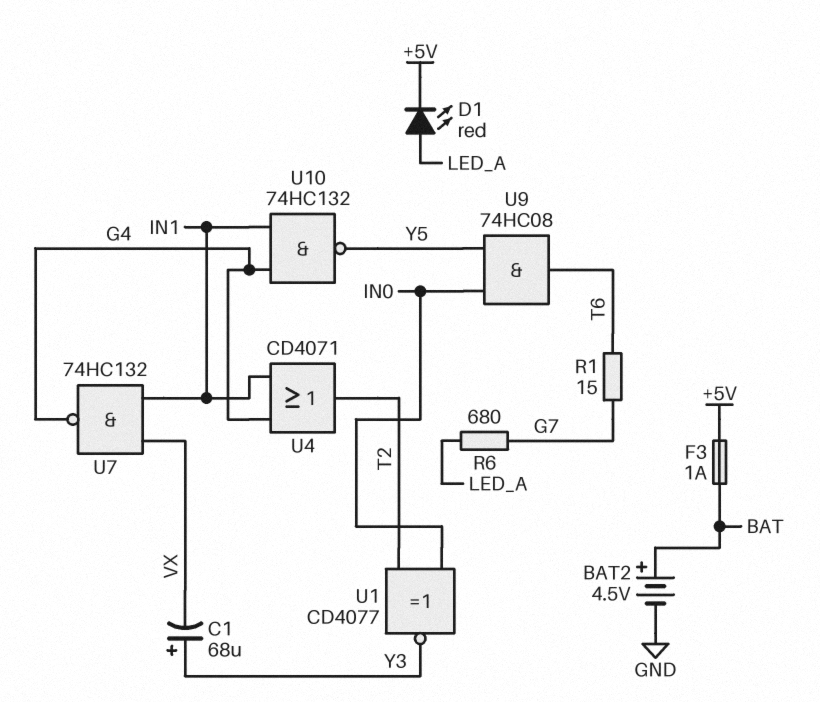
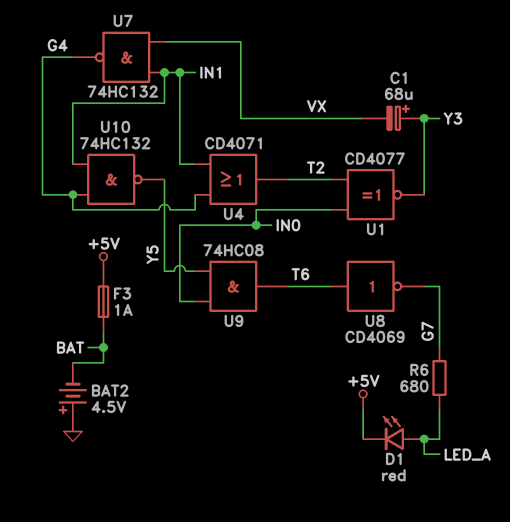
BAT2: 4.5V (plus BAT, minus GND) -> 4.5V (plus GND, minus BAT)
R1: 15 (G7, T6) -> none
U8: none -> NOT CD4069 (in T6, out G7)

